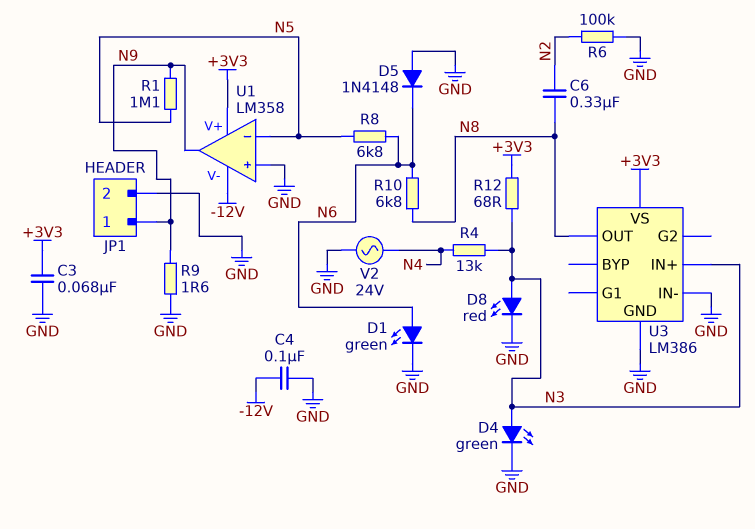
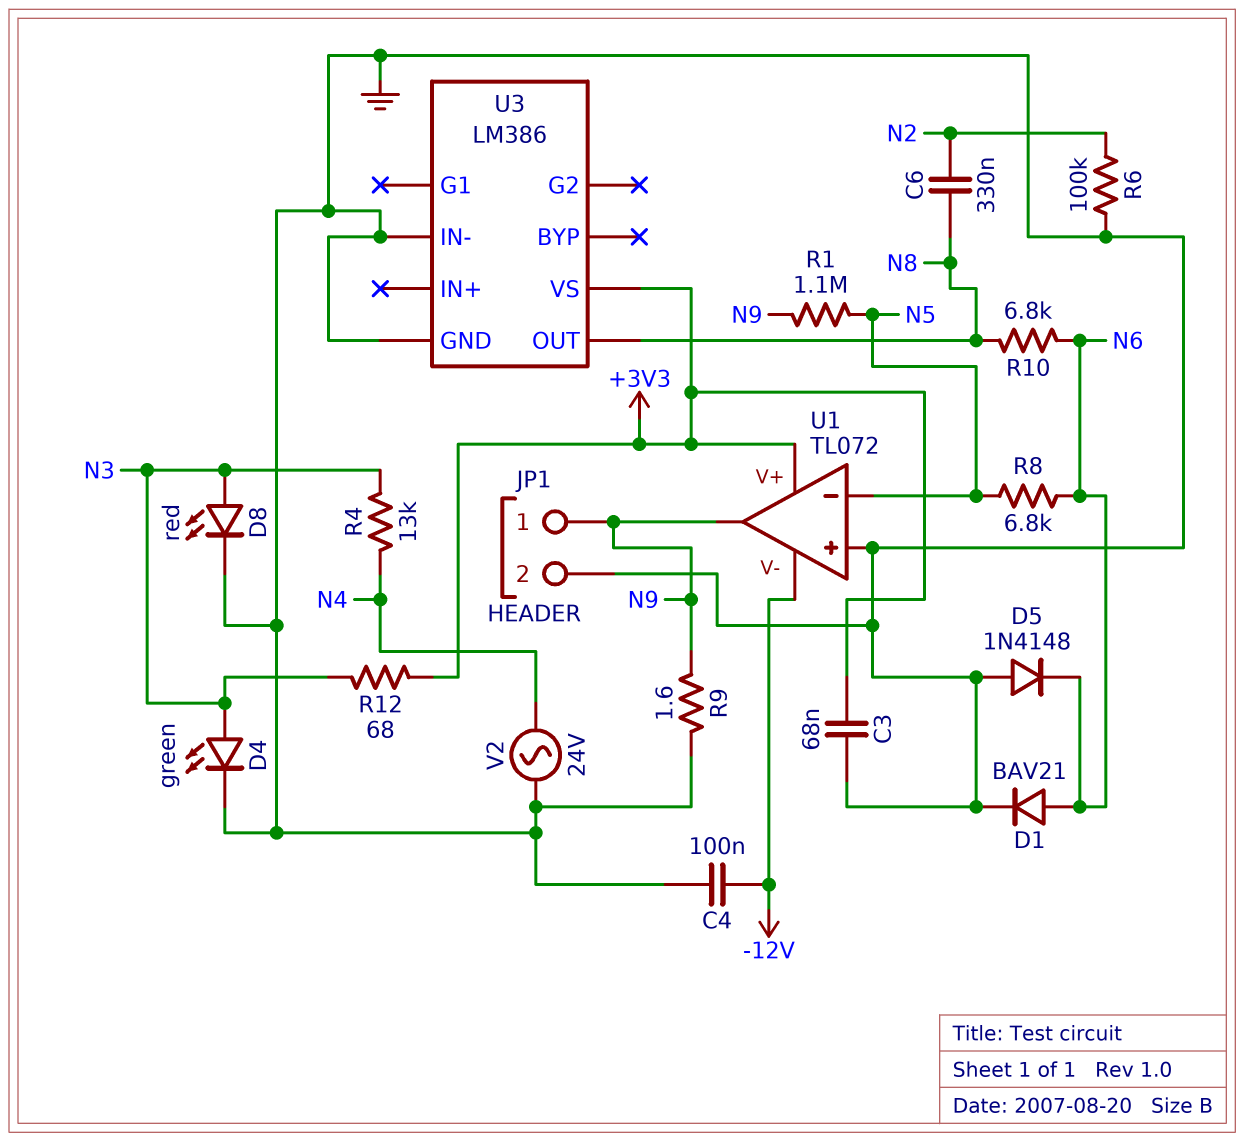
D1: LED green (A N6, K GND) -> diode BAV21 (A N6, K GND)
U1: LM358 -> TL072
U3 pin IN+: N3 -> none

